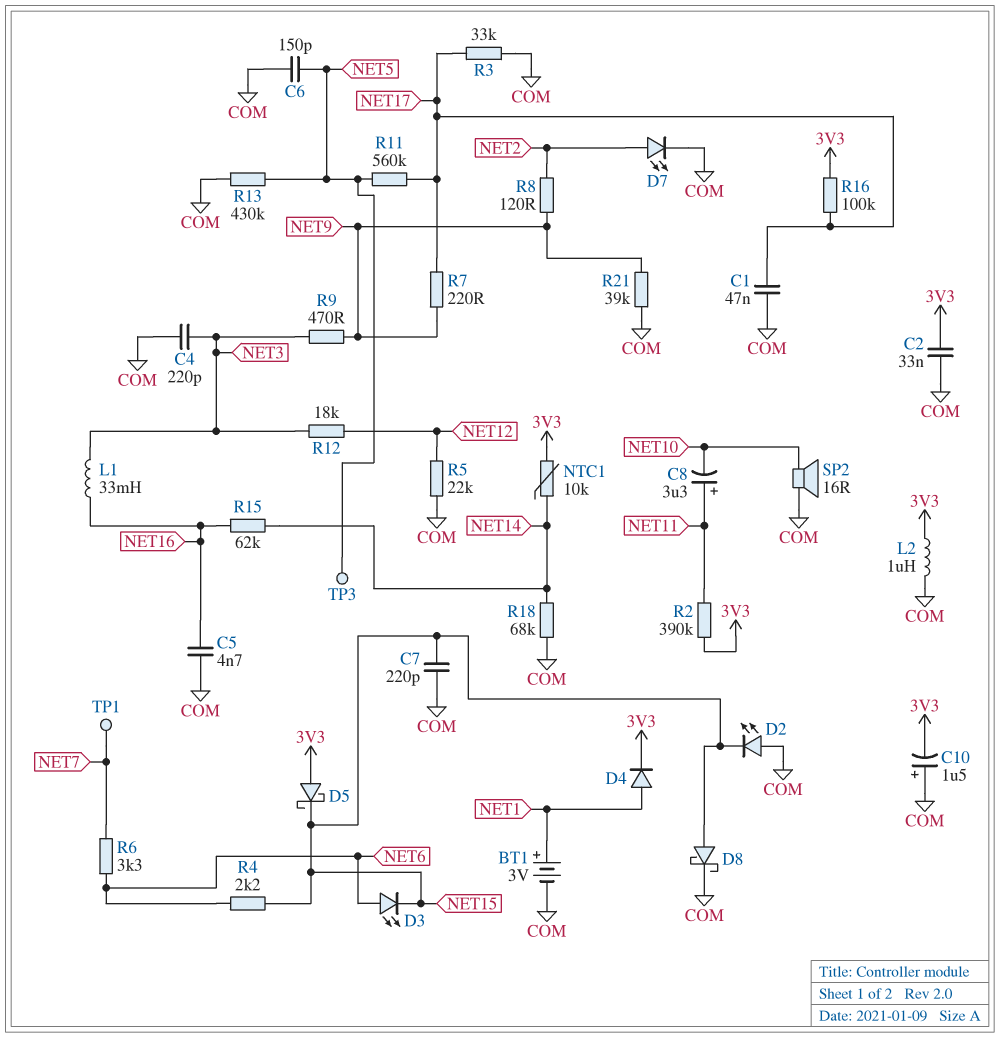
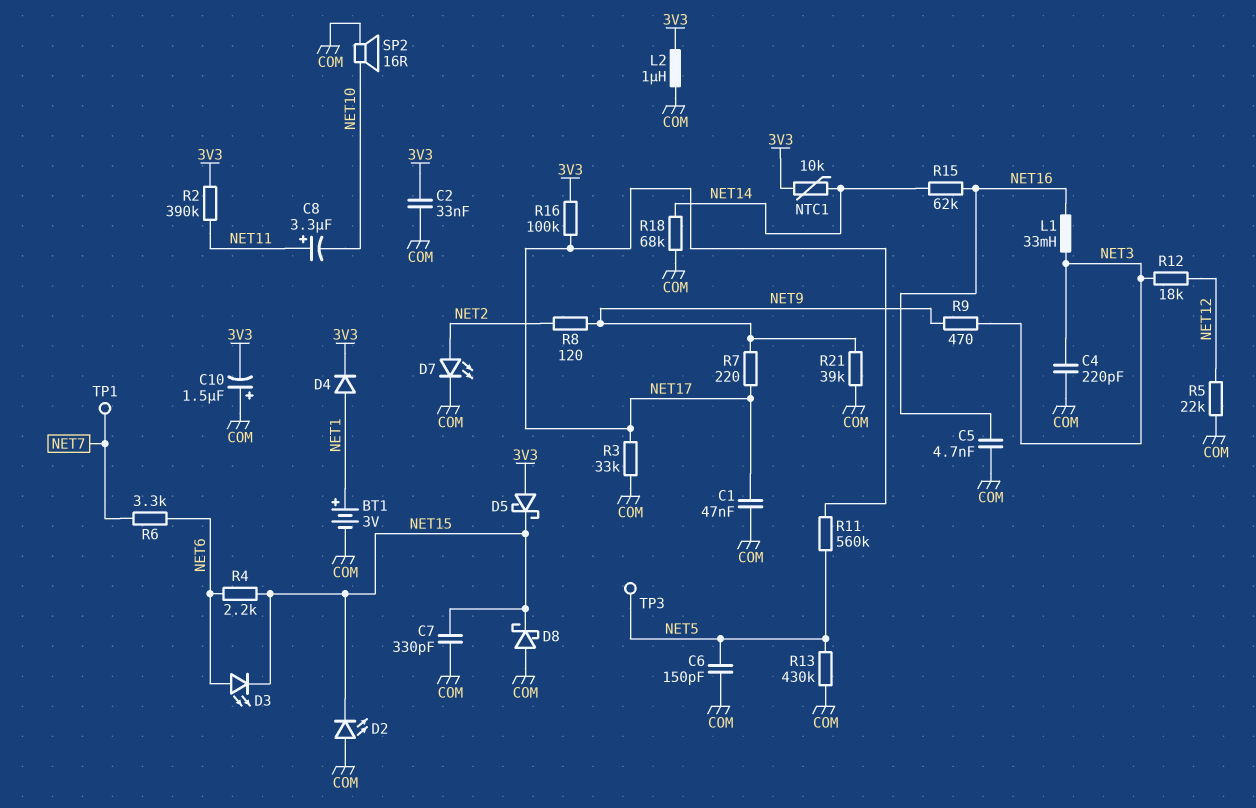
C7: 220pF (COM, NET15) -> 330pF (COM, NET15)
D8: schottky (A NET15, K COM) -> schottky (A COM, K NET15)

